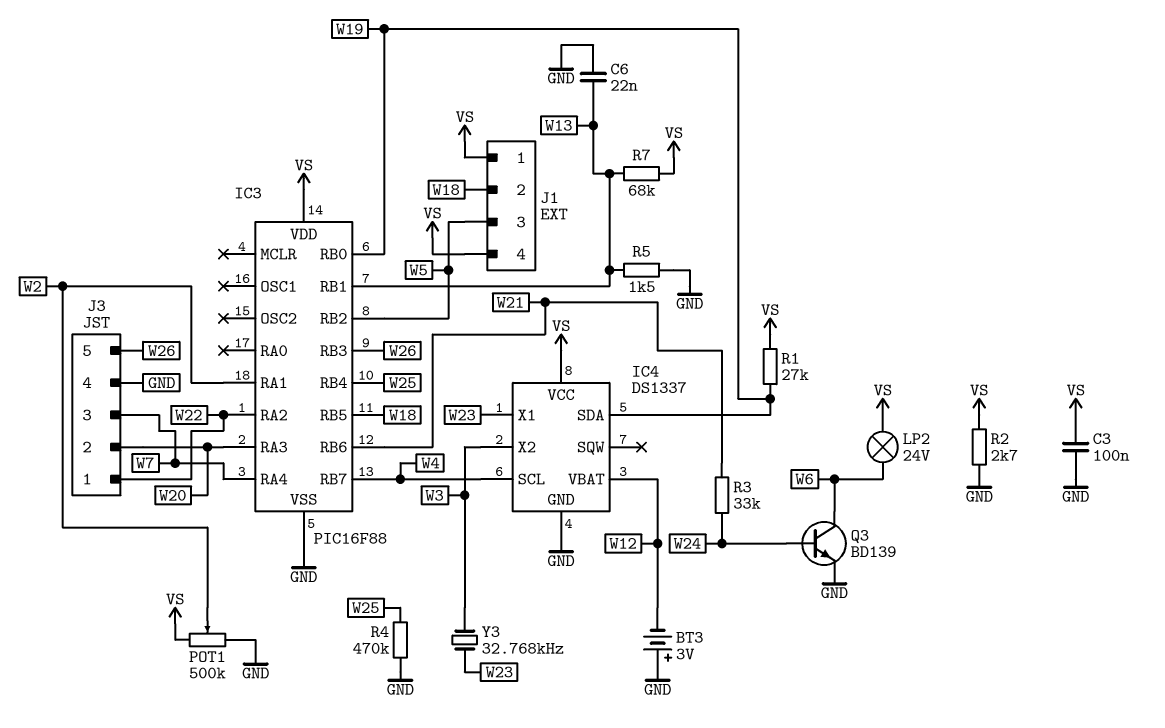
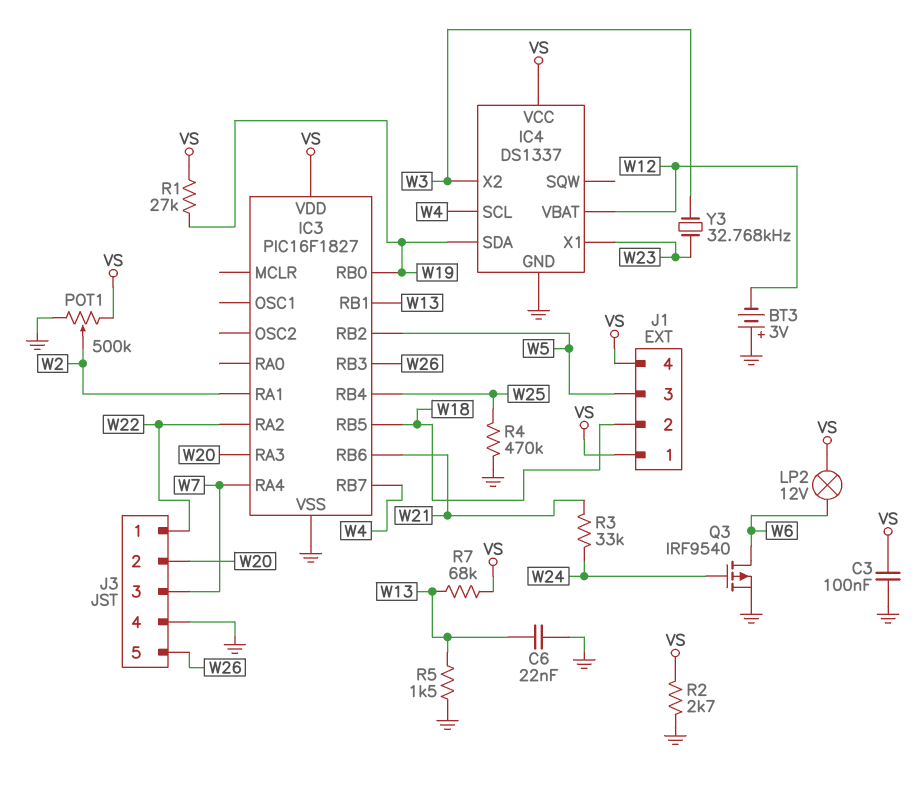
IC3: PIC16F88 -> PIC16F1827
LP2: lamp 24V (VS, W6) -> lamp 12V (VS, W6)
Q3: NPN BD139 (B W24, C W6, E GND) -> PMOS IRF9540 (G W24, D W6, S GND)

